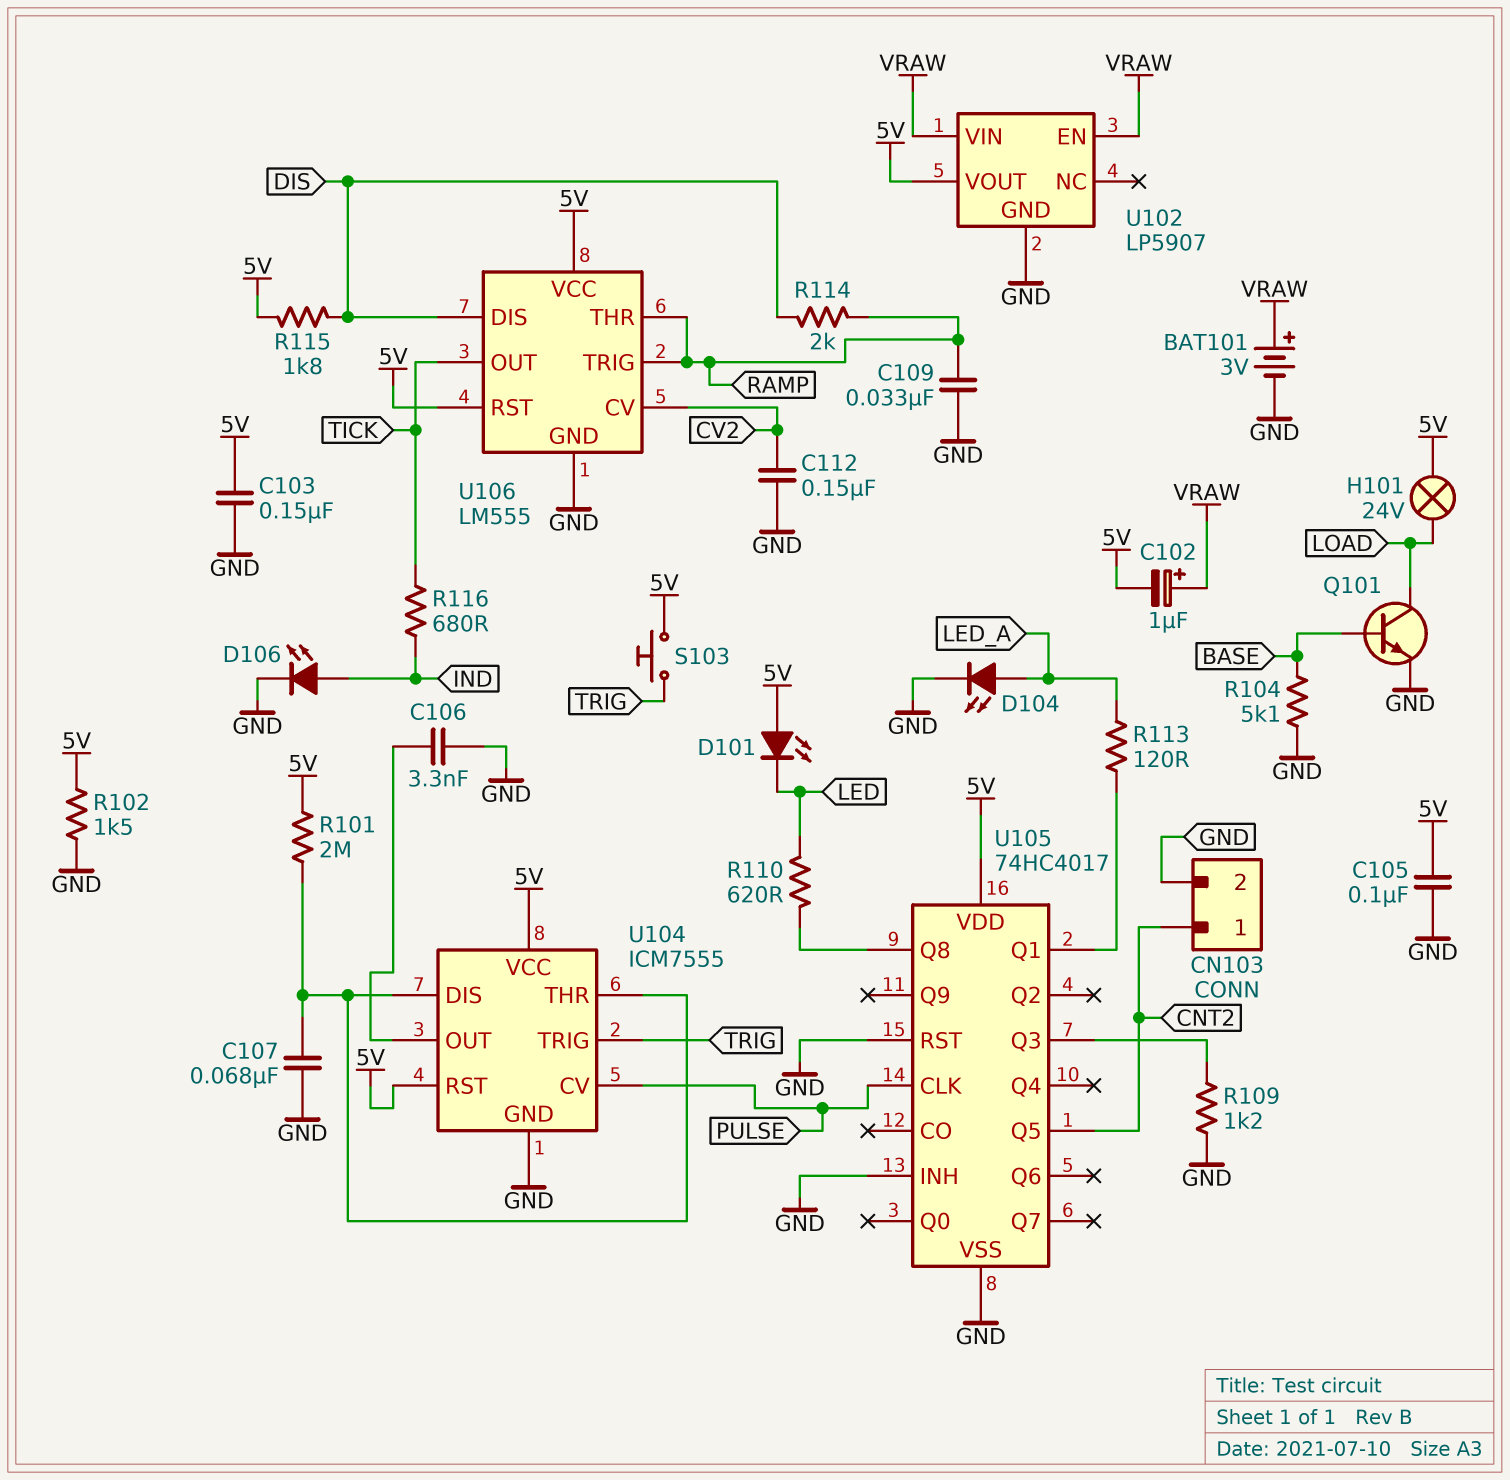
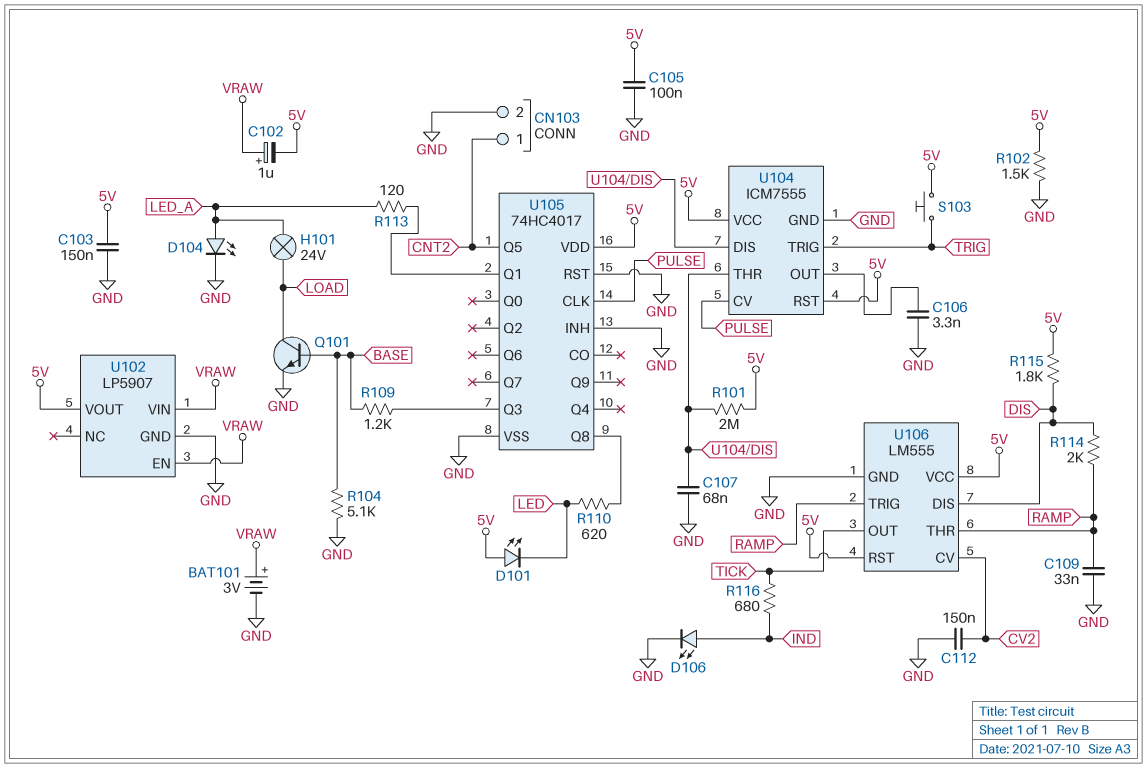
H101: lamp 24V (5V, LOAD) -> lamp 24V (LED_A, LOAD)
R109: 1.2k (GND, U105/Q3) -> 1.2k (BASE, U105/Q3)

